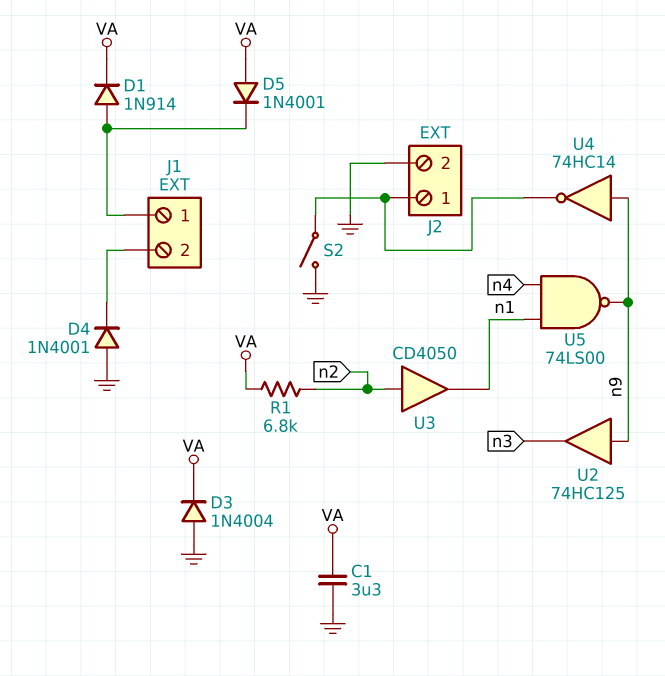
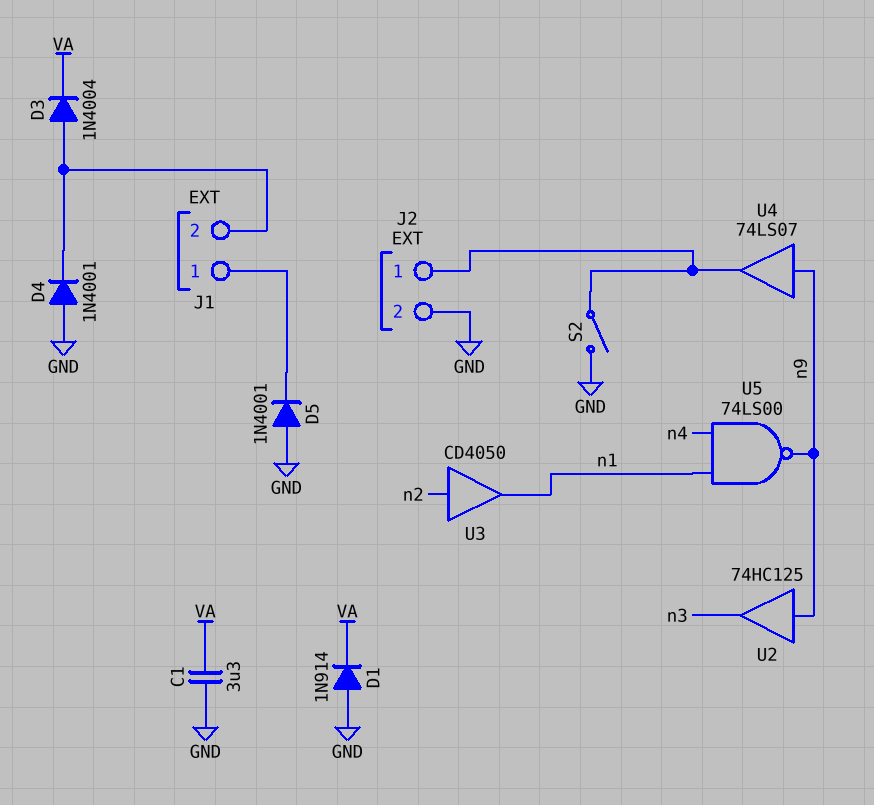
D1: diode 1N914 (A J1/1, K VA) -> diode 1N914 (A GND, K VA)
D3: diode 1N4004 (A GND, K VA) -> diode 1N4004 (A J1/2, K VA)
D5: diode 1N4001 (A VA, K J1/1) -> diode 1N4001 (A GND, K J1/1)
R1: 6.8k (VA, n2) -> none
U4: NOT 74HC14 (in n9, out J2/1) -> buffer 74LS07 (in n9, out J2/1)

